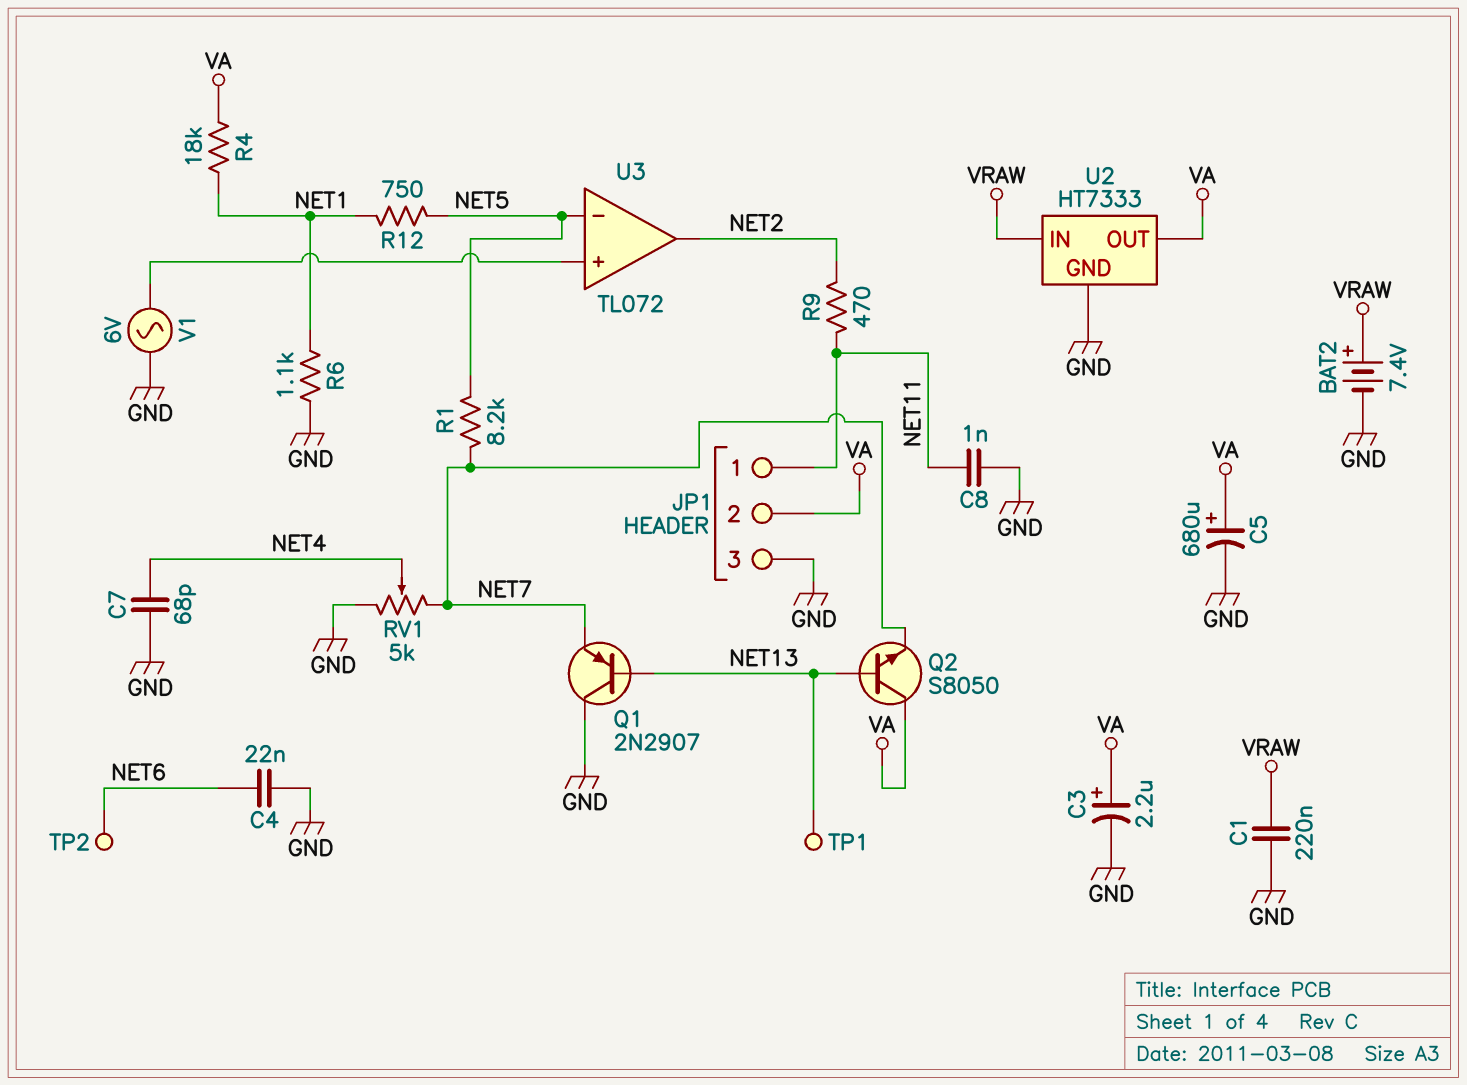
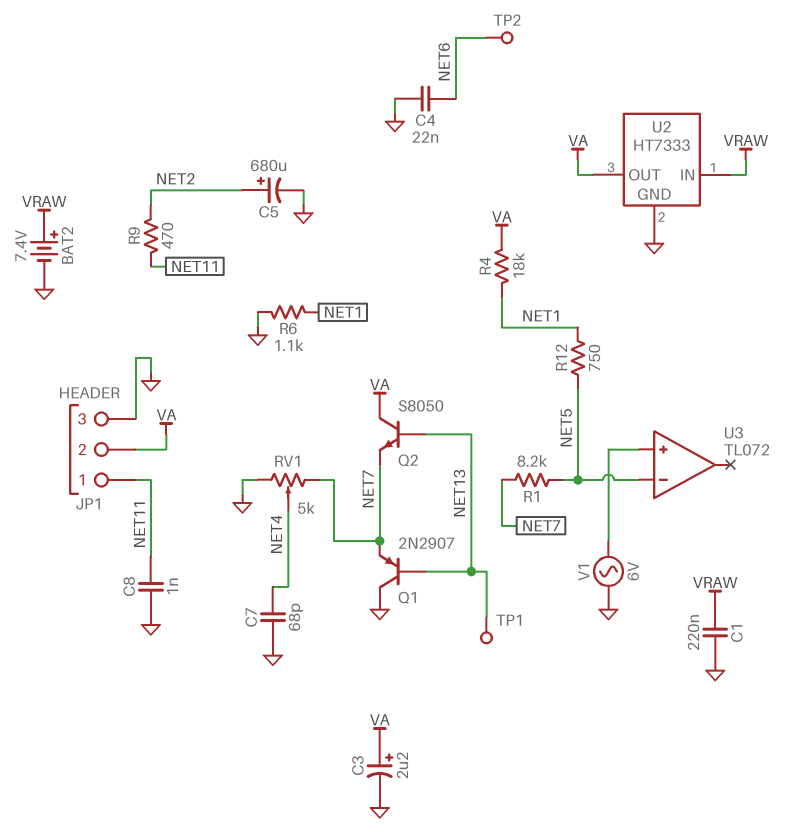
C5: 680uF (plus VA, minus GND) -> 680uF (plus NET2, minus GND)
U3 pin out: NET2 -> none

